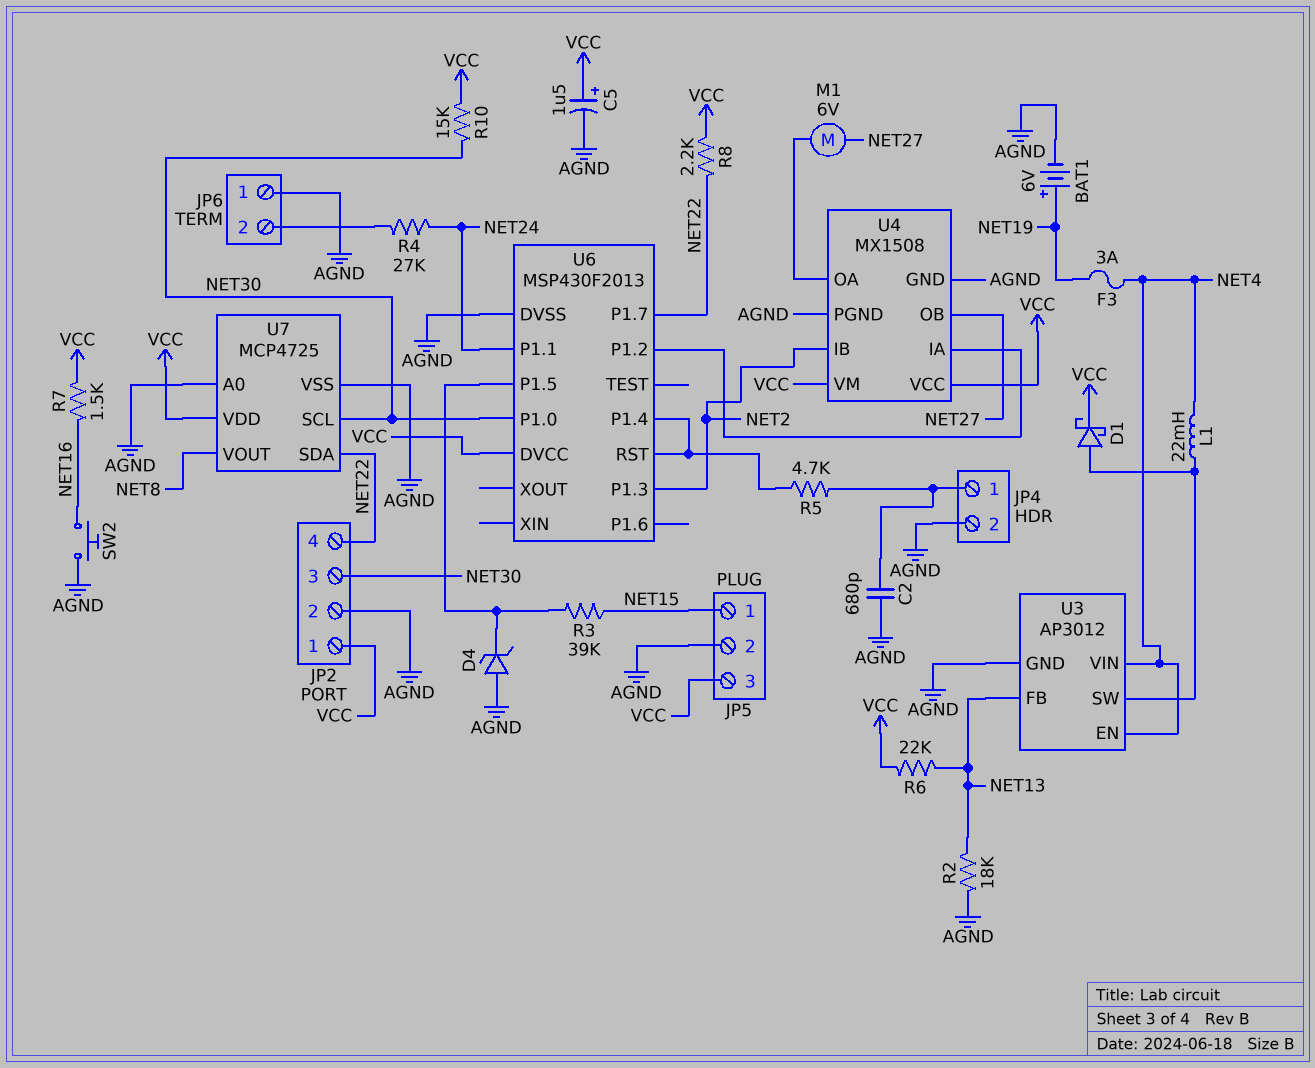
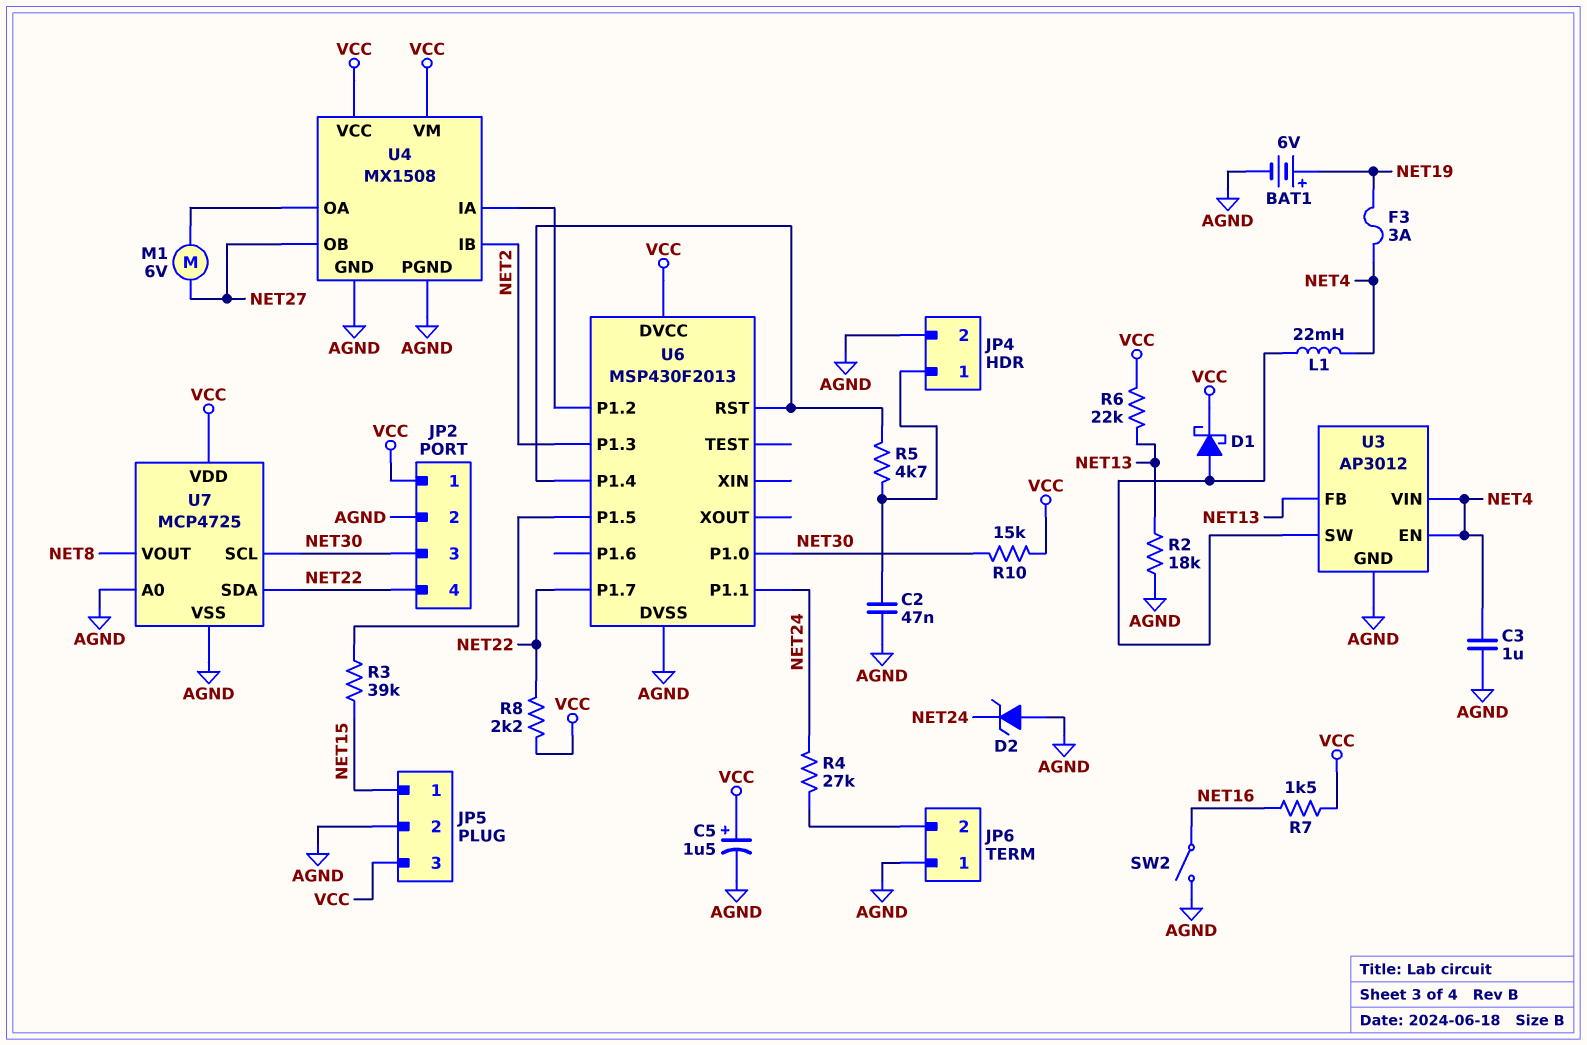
C2: 680pF (AGND, JP4/1) -> 47nF (AGND, JP4/1)
C3: none -> 1uF (AGND, NET4)
D2: none -> zener (A AGND, K NET24)
D4: zener (A AGND, K U6/P1.5) -> none
SW2: button (AGND, NET16) -> switch (AGND, NET16)

